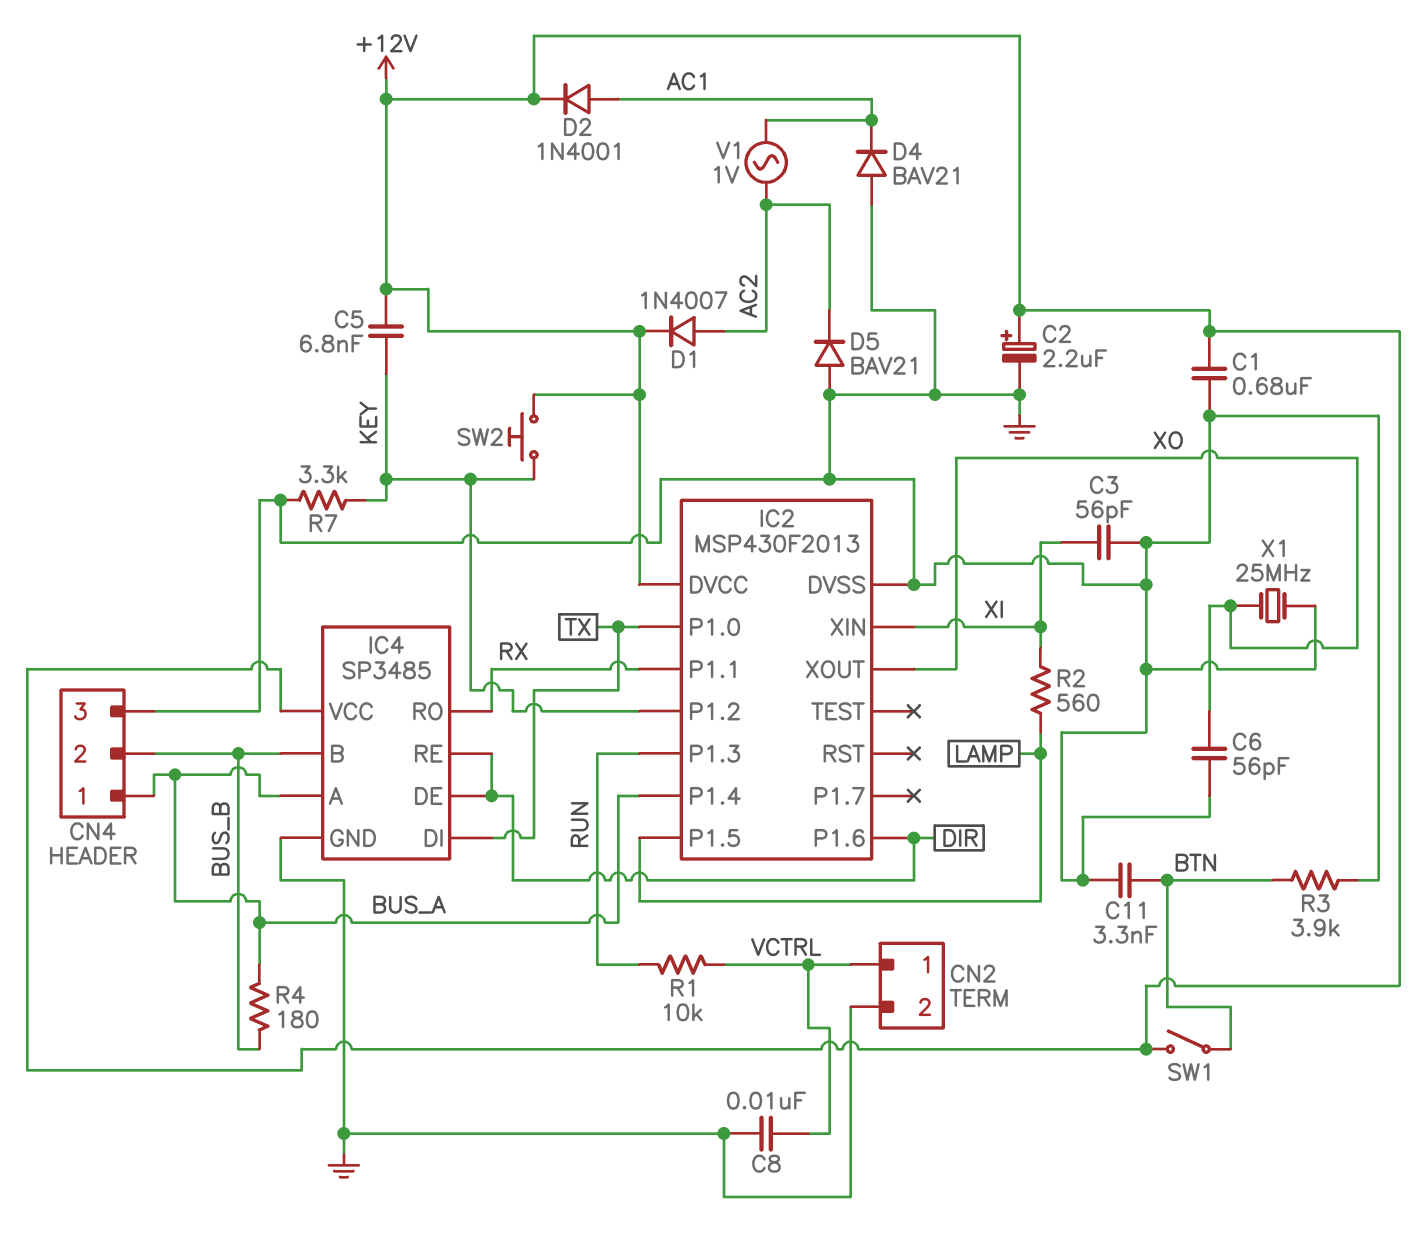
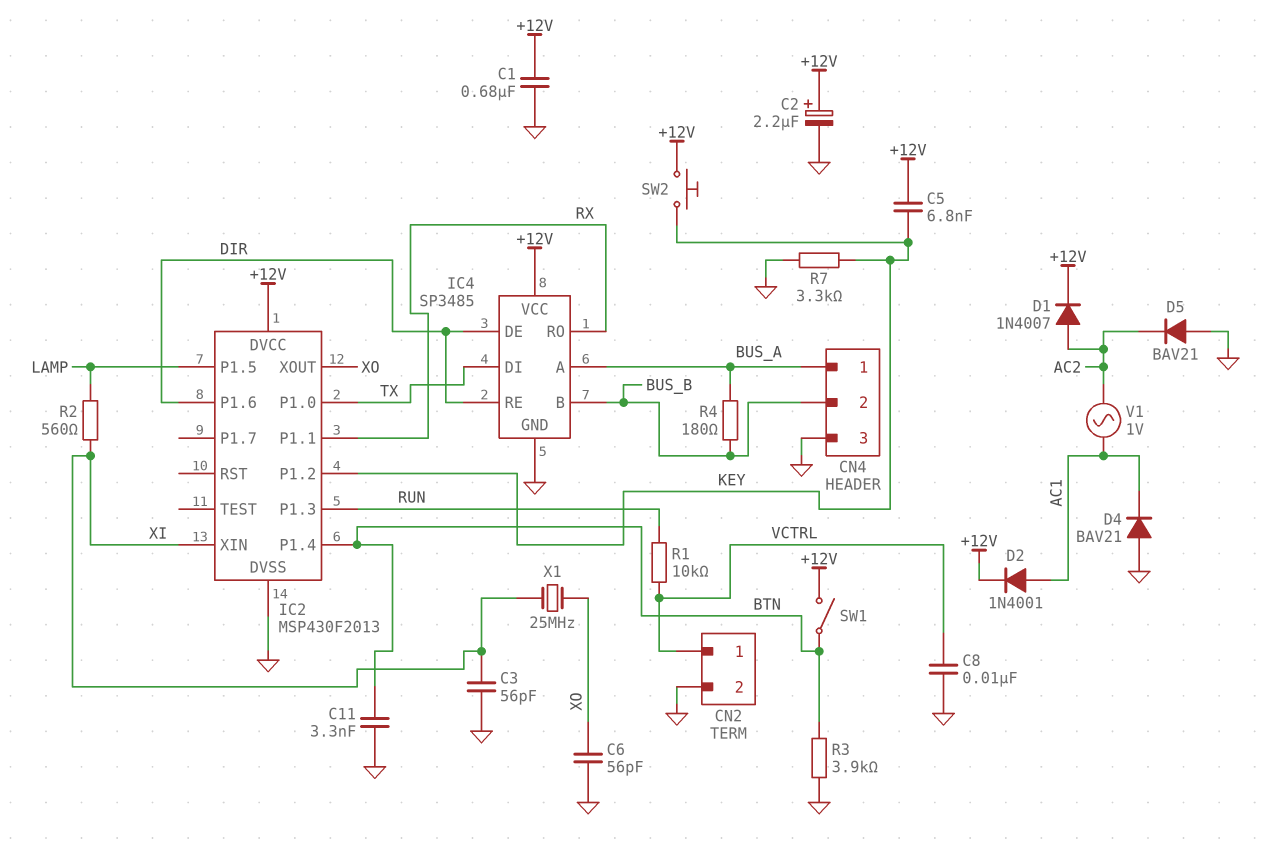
IC2 pin P1.4: BUS_A -> BTN
X1: 25MHz (GND, XO) -> 25MHz (XI, XO)

